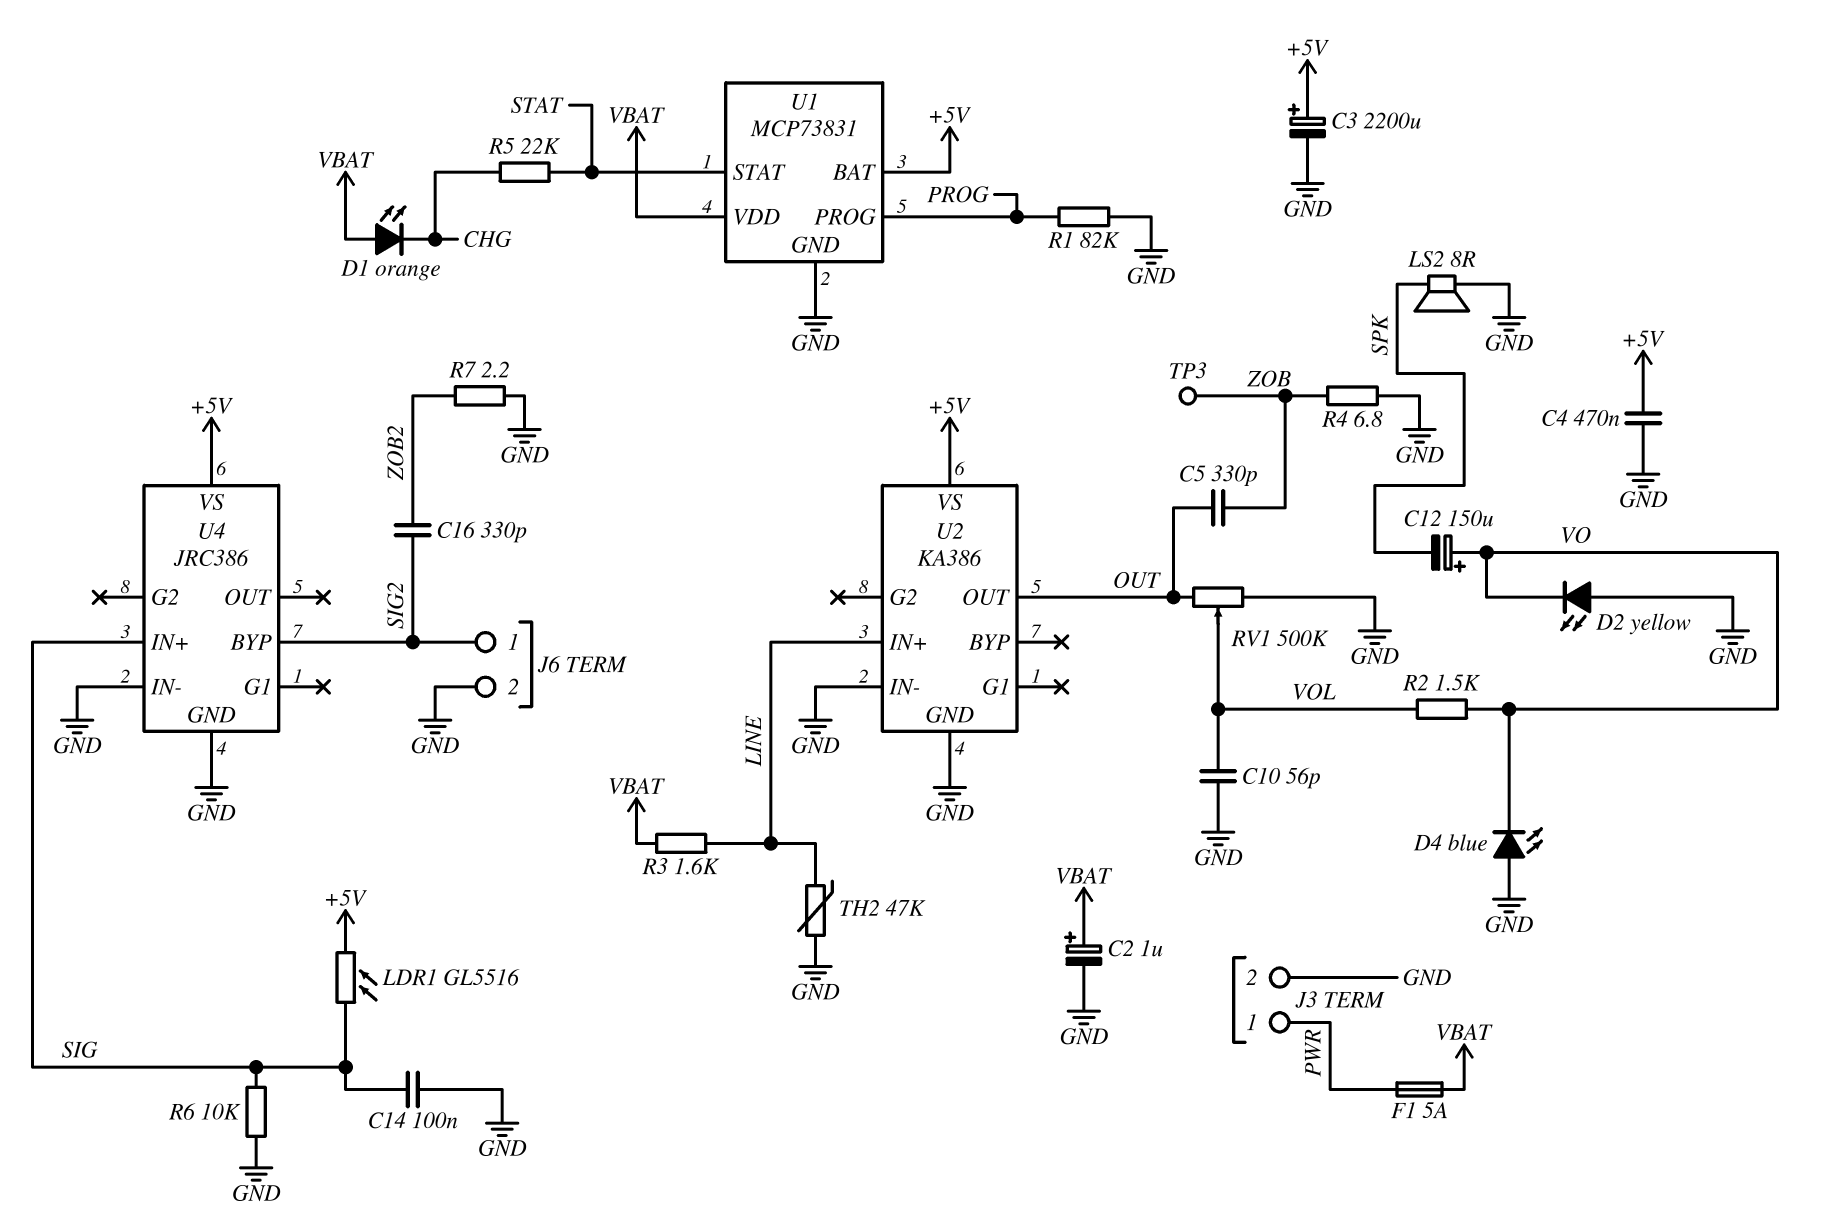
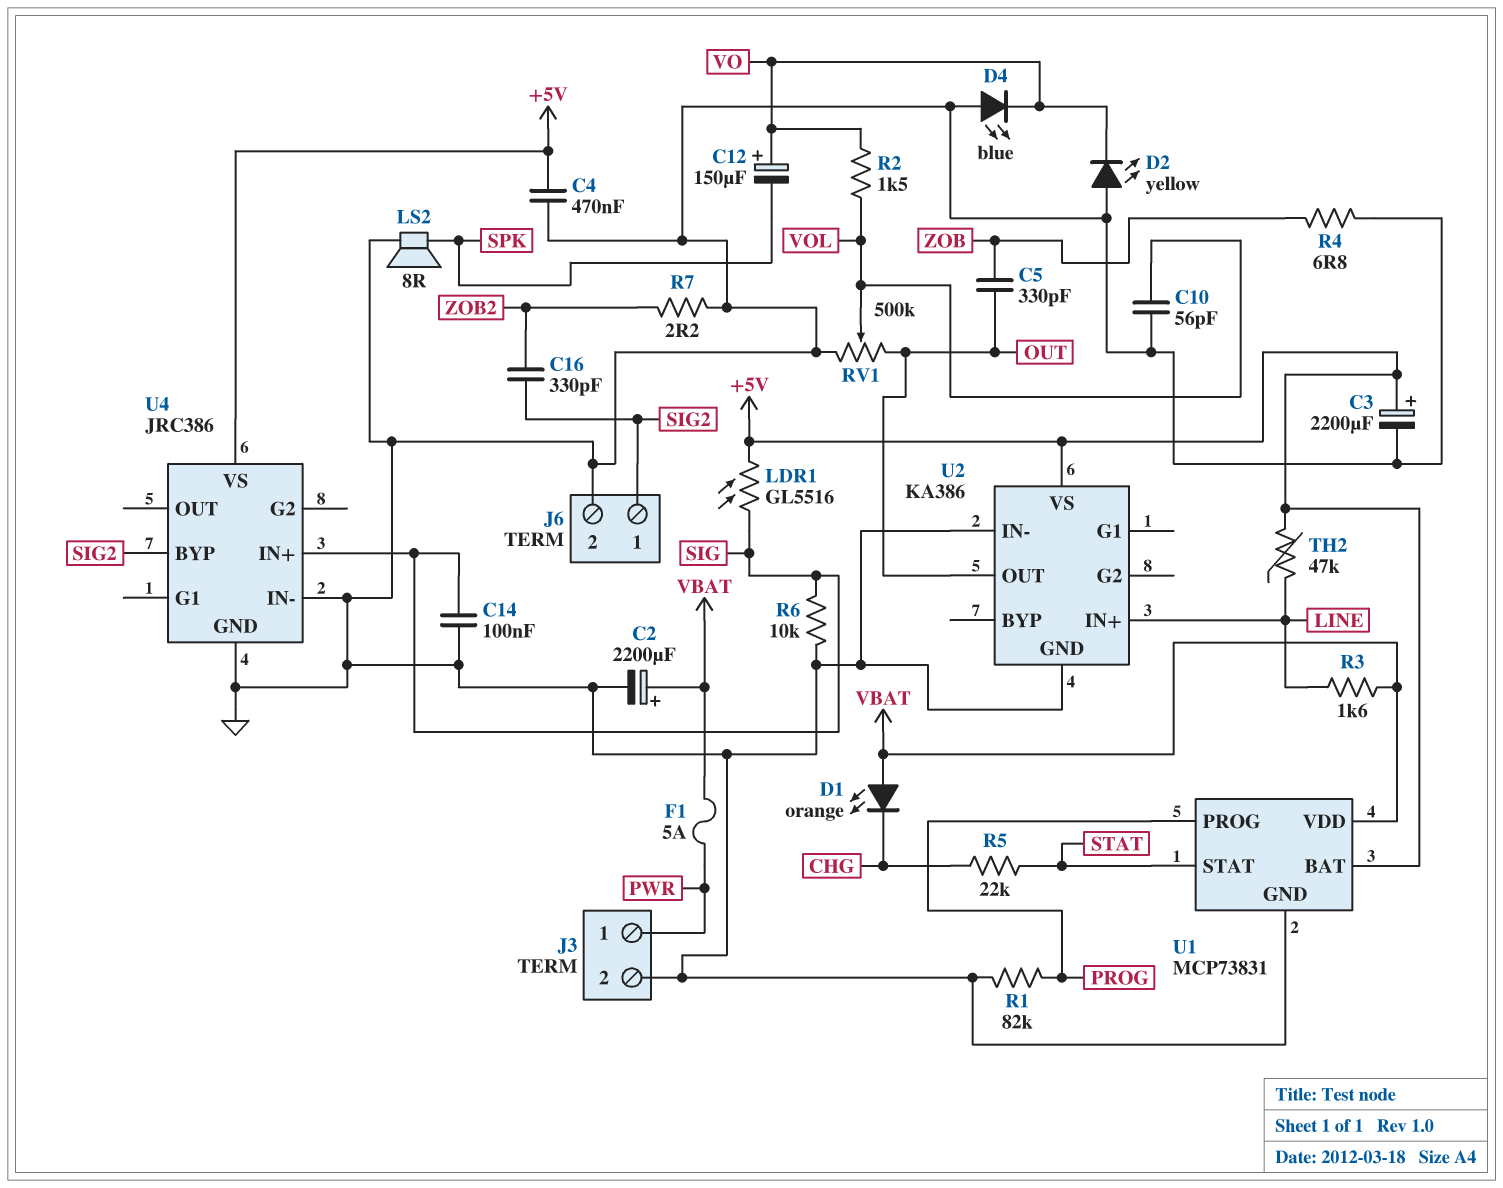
C2: 1uF (plus VBAT, minus GND) -> 2200uF (plus VBAT, minus GND)
TH2: 47k (GND, LINE) -> 47k (+5V, LINE)
TP3: test point (ZOB) -> none

